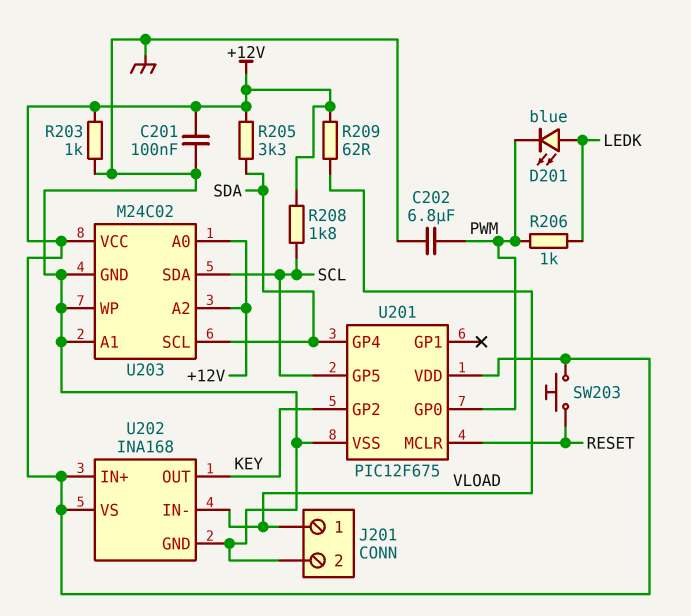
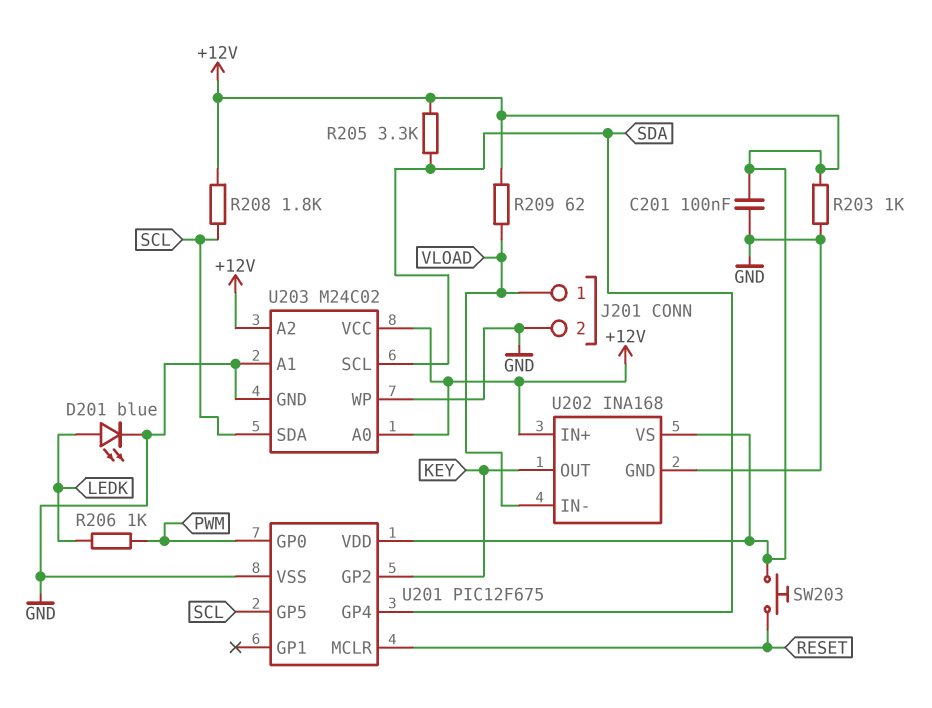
C202: 6.8uF (GND, PWM) -> none
D201: LED blue (A LEDK, K PWM) -> LED blue (A LEDK, K GND)

